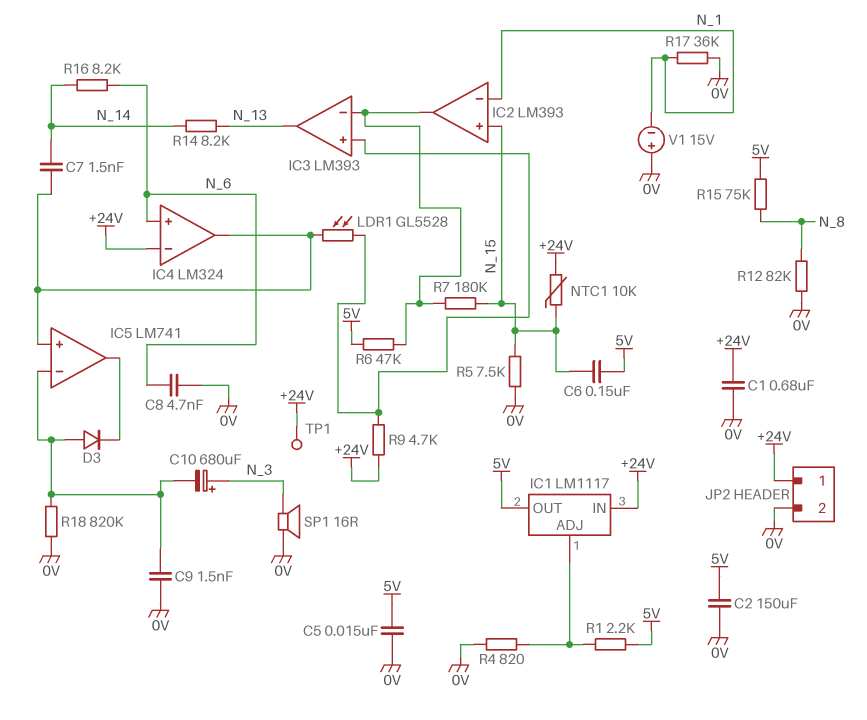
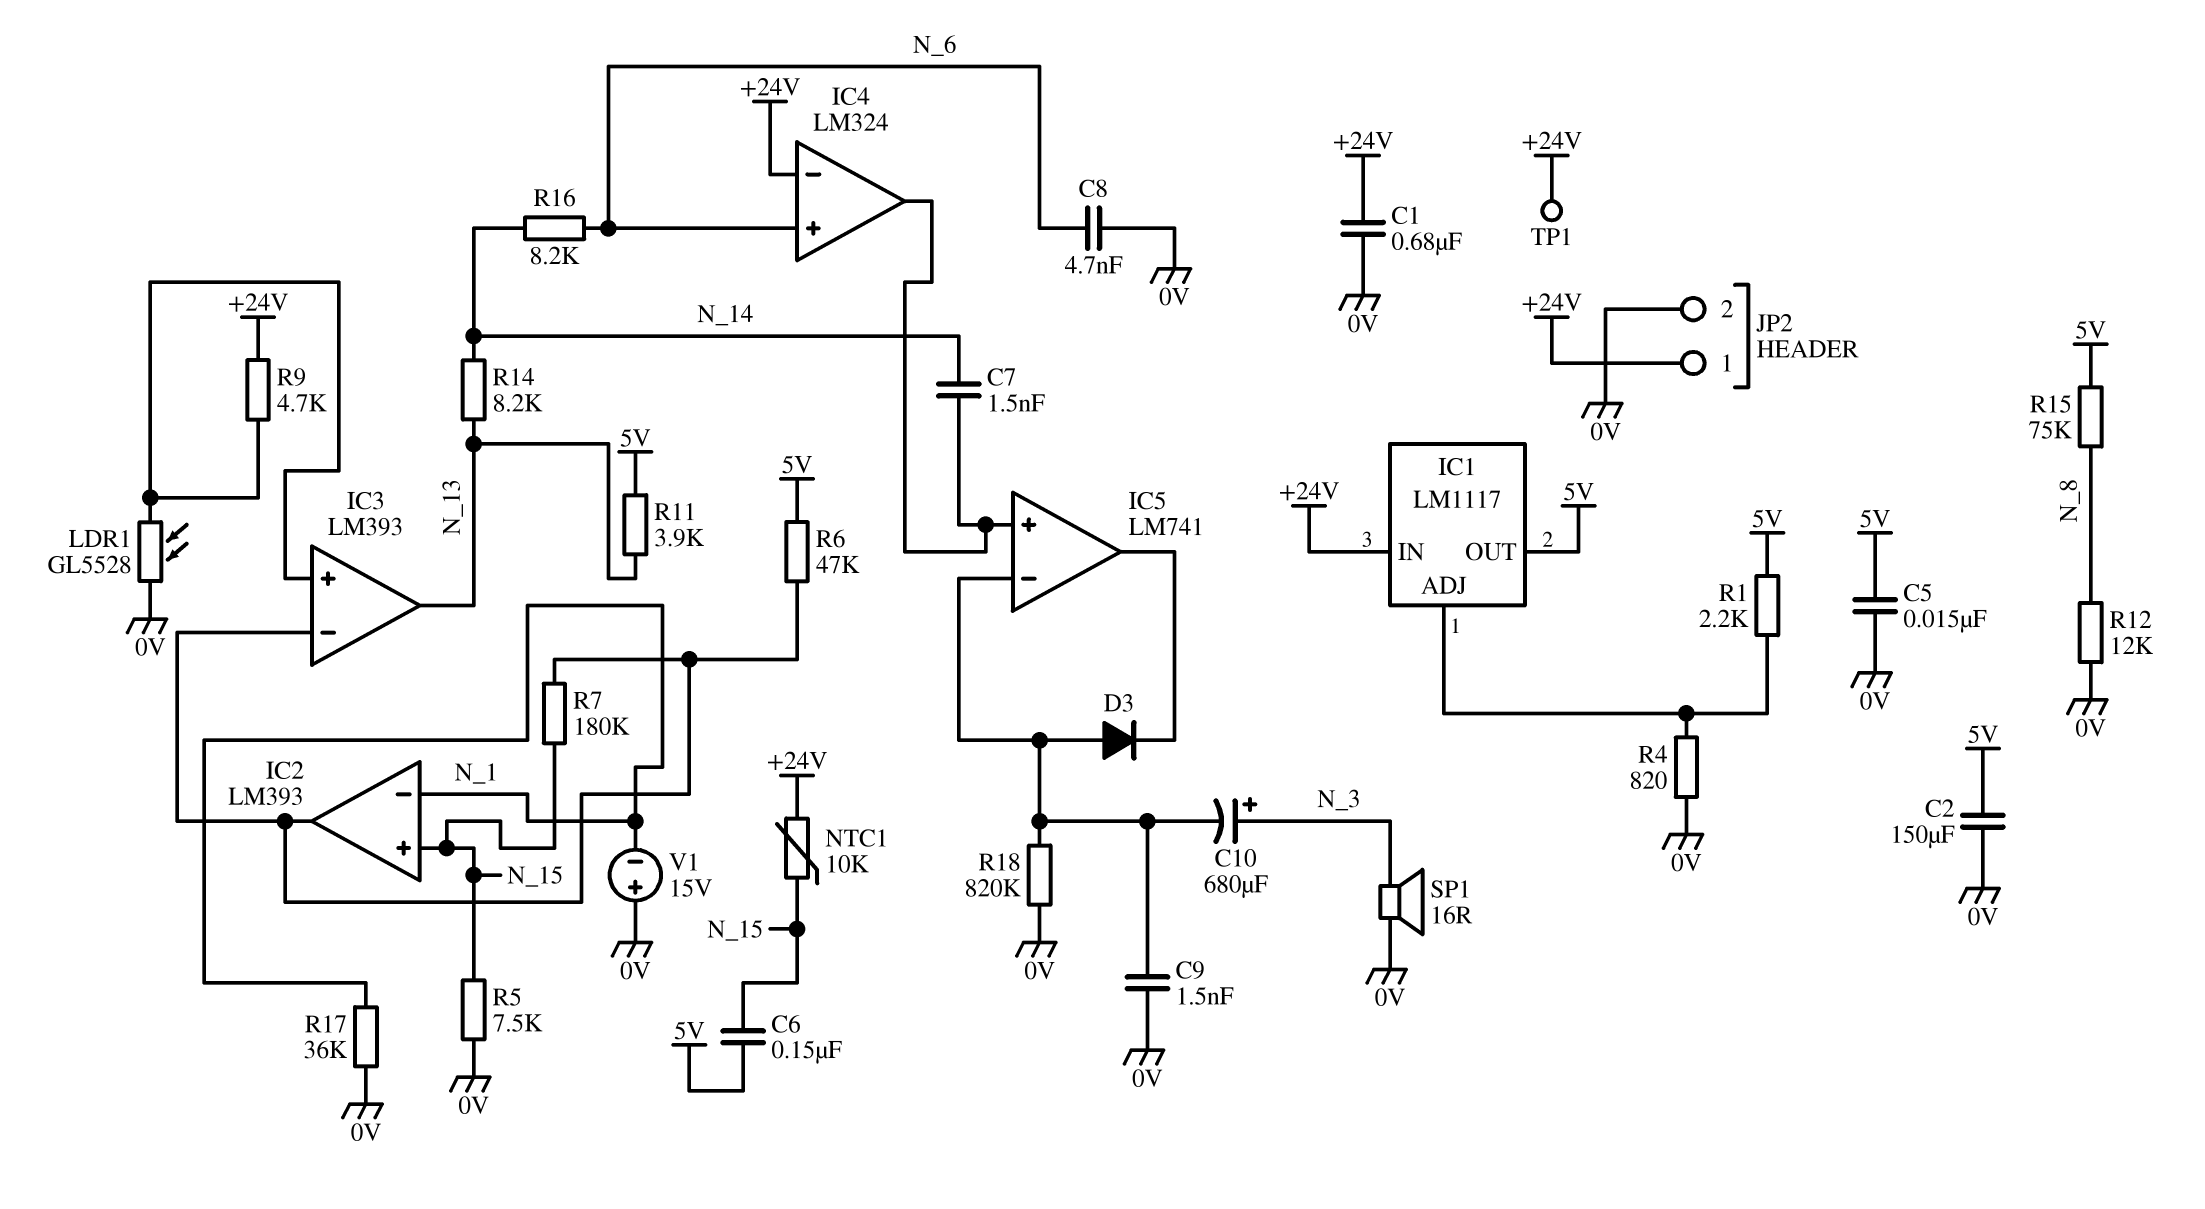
LDR1: GL5528 (IC3/in+, IC4/out) -> GL5528 (0V, IC3/in+)
R11: none -> 3.9k (5V, N_13)
R12: 82k (0V, N_8) -> 12k (0V, N_8)

